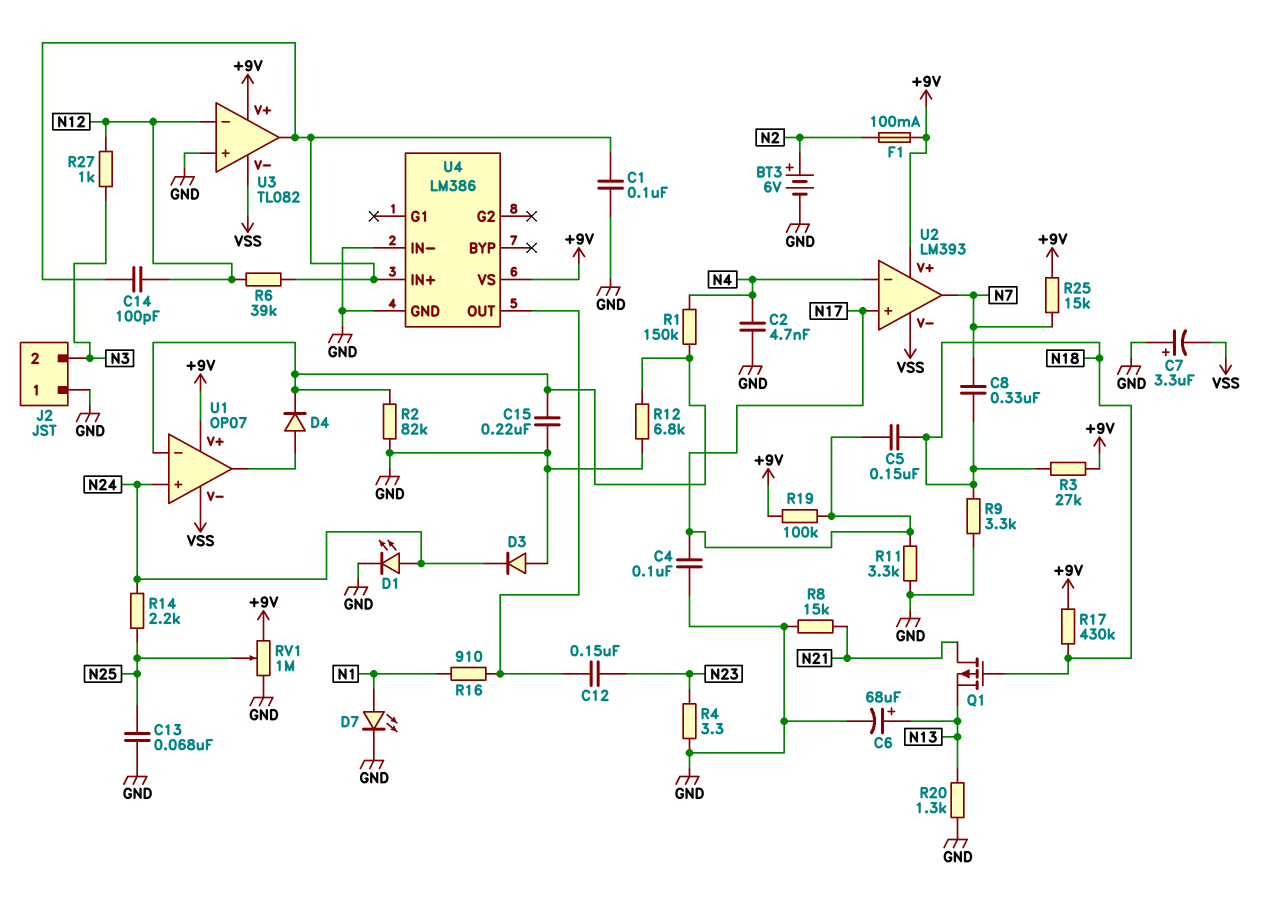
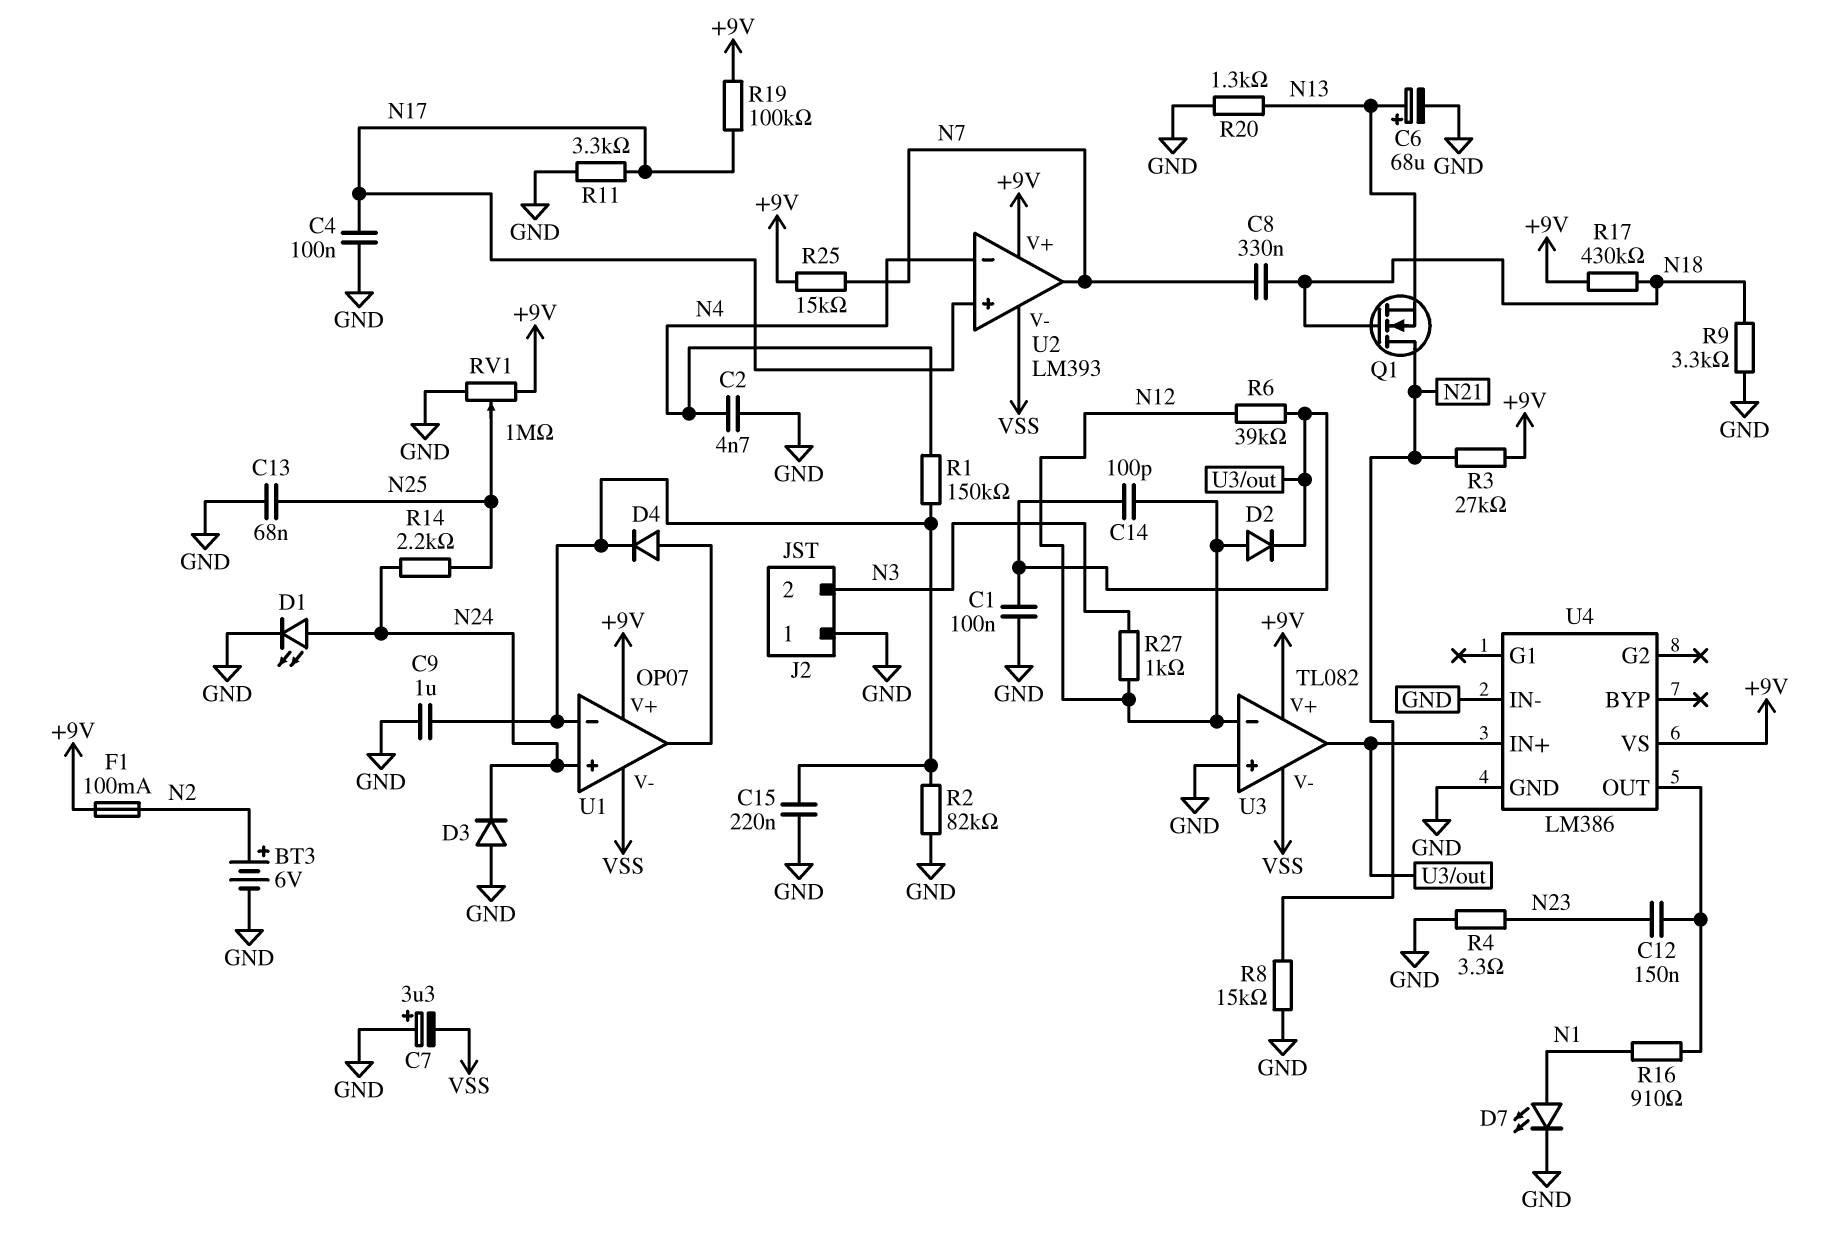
C5: 150nF (N17, N18) -> none
C9: none -> 1uF (GND, U1/in-)
D2: none -> diode (A N12, K U3/out)
Q1: PMOS (G N18, D N21, S N13) -> NMOS (G N18, D N21, S N13)
R3: 27k (+9V, N18) -> 27k (+9V, N21)
R12: 6.8k (GND, U1/in-) -> none

